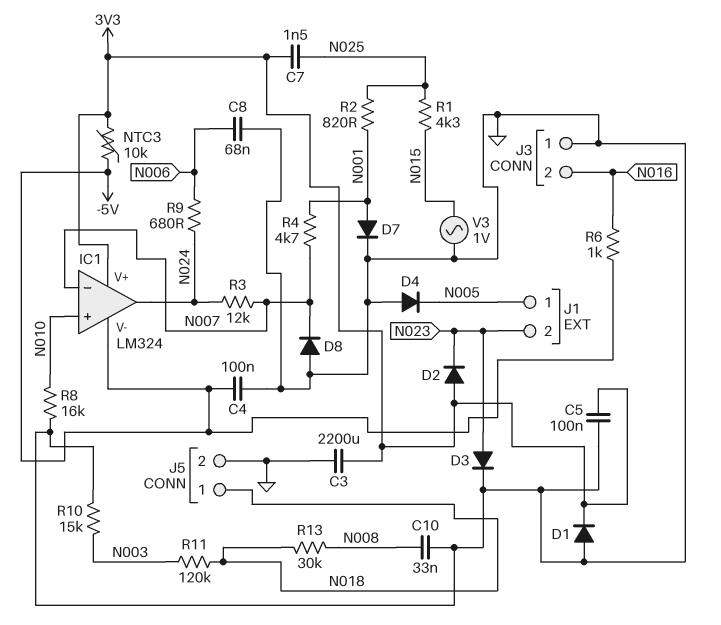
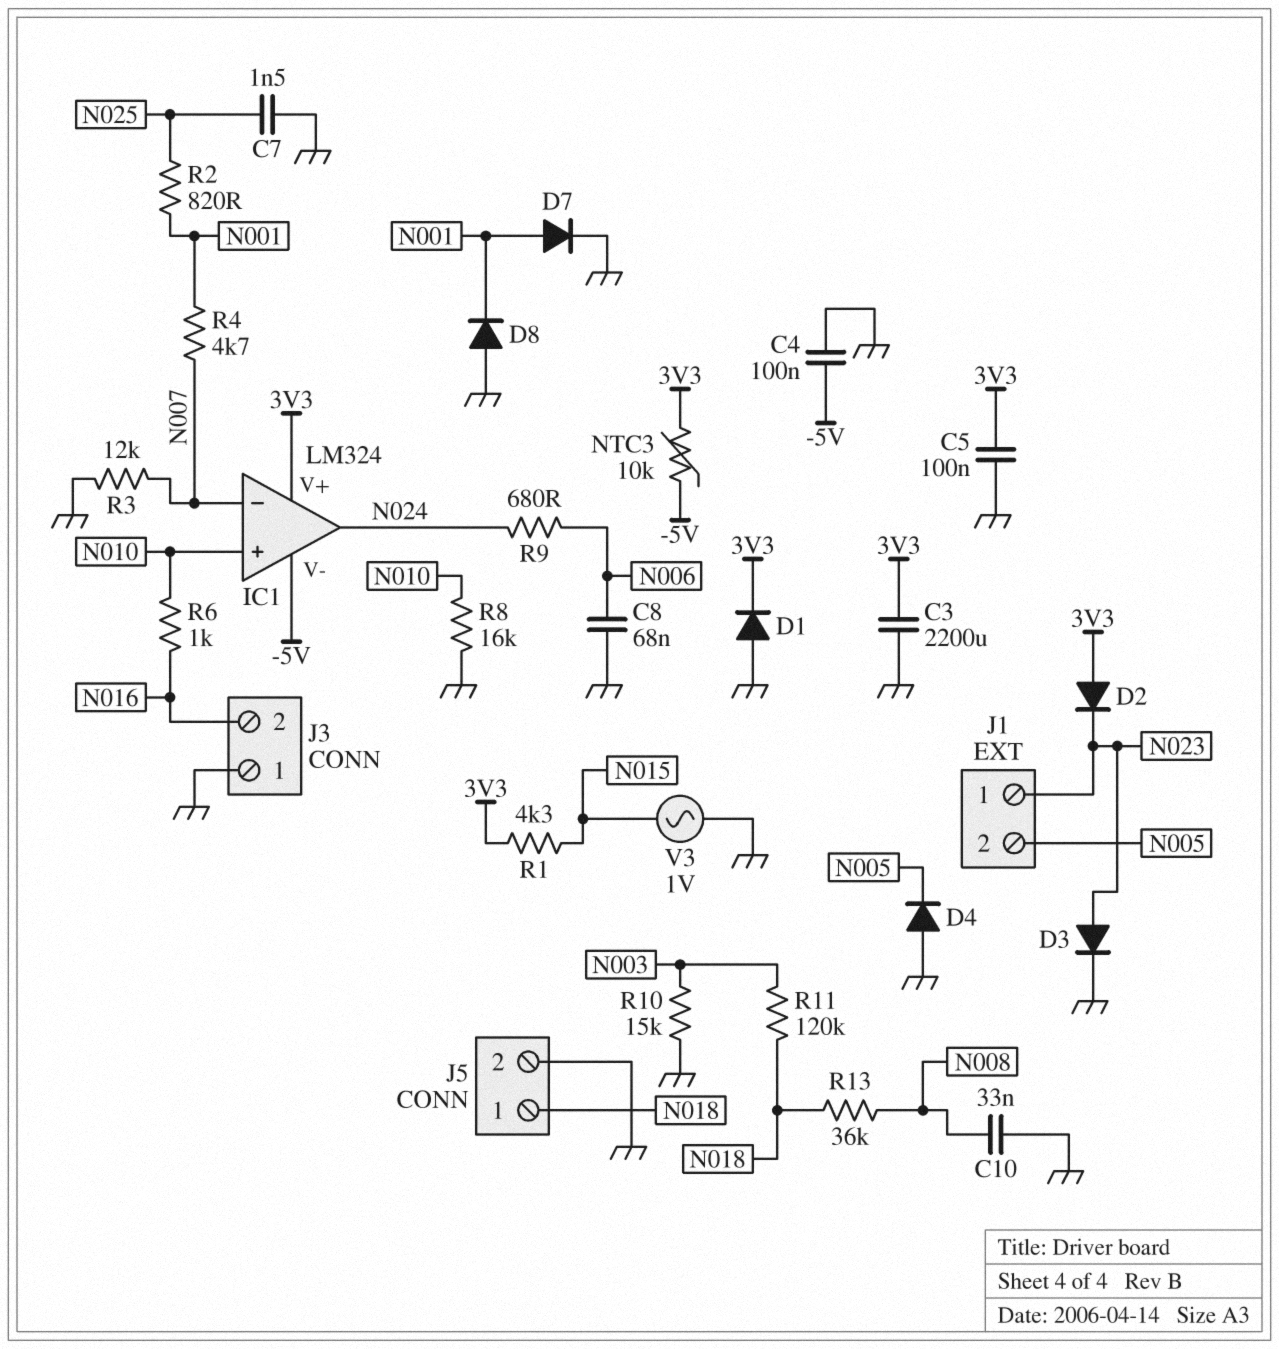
C7: 1.5nF (3V3, N025) -> 1.5nF (GND, N025)
D8: diode (A GND, K N007) -> diode (A GND, K N001)
J1 pin 1: N005 -> N023
J1 pin 2: N023 -> N005
R1: 4.3k (N015, N025) -> 4.3k (3V3, N015)
R3: 12k (N007, N024) -> 12k (GND, N007)
R6: 1k (-5V, N016) -> 1k (N010, N016)
R13: 30k (N008, N018) -> 36k (N008, N018)

